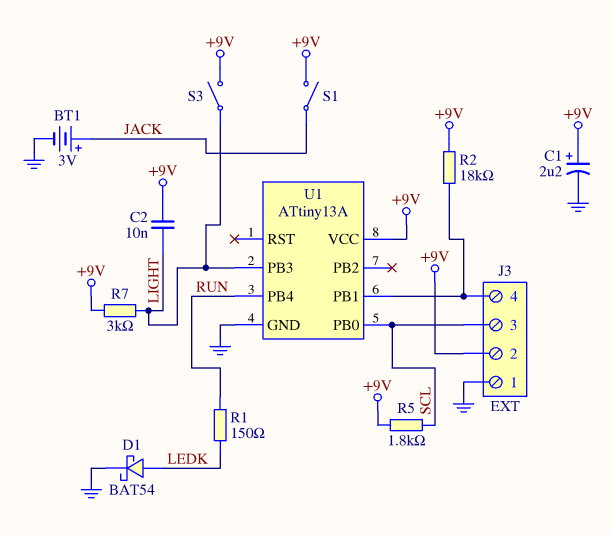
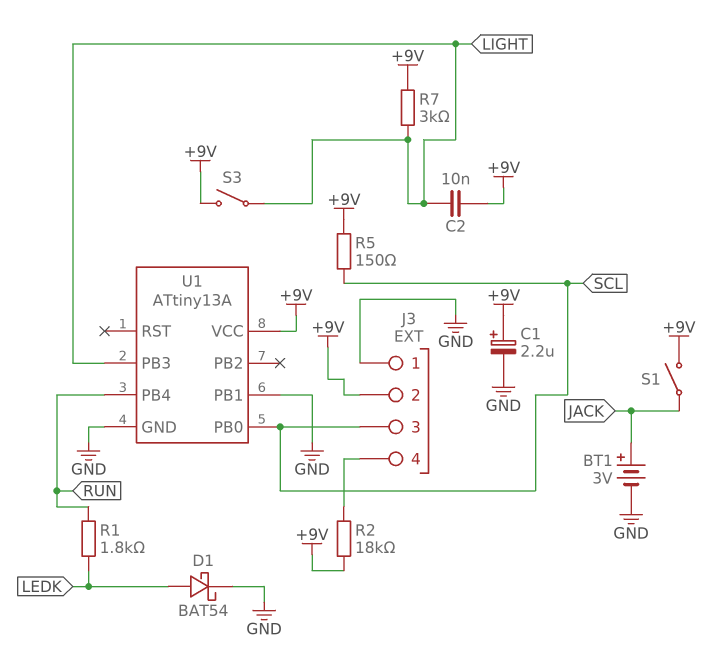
R1: 150 (LEDK, RUN) -> 1.8k (LEDK, RUN)
R5: 1.8k (+9V, SCL) -> 150 (+9V, SCL)
U1 pin PB1: J3/4 -> GND

